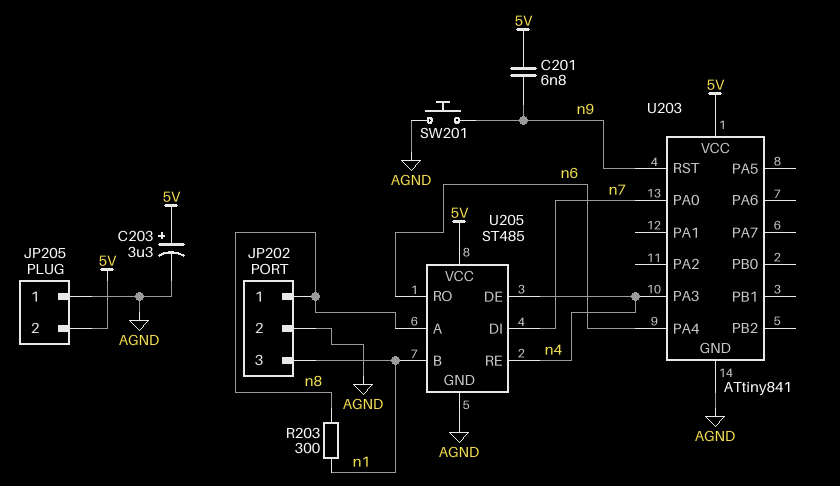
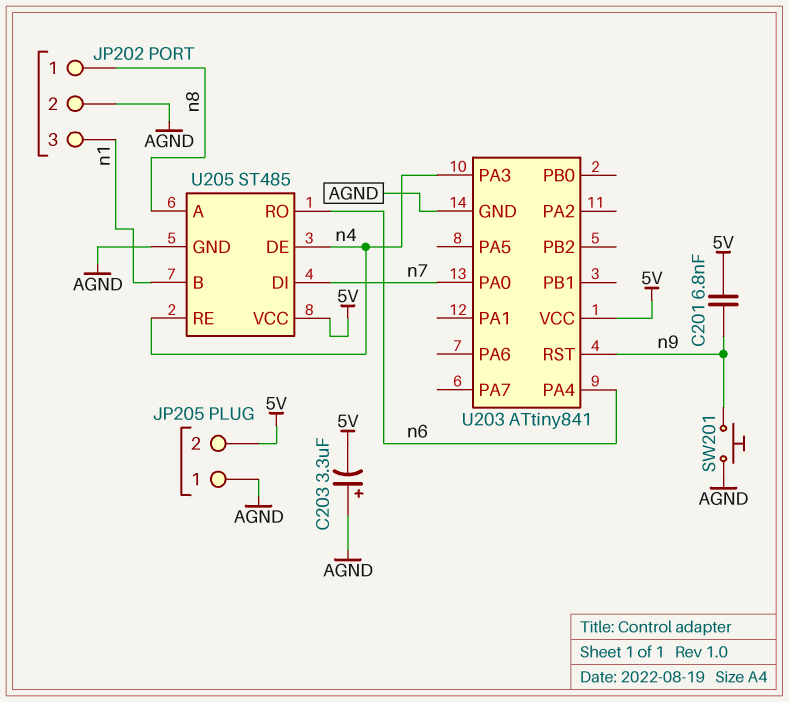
C203: 3.3uF (plus 5V, minus AGND) -> 3.3uF (plus AGND, minus 5V)
R203: 300 (n1, n8) -> none

